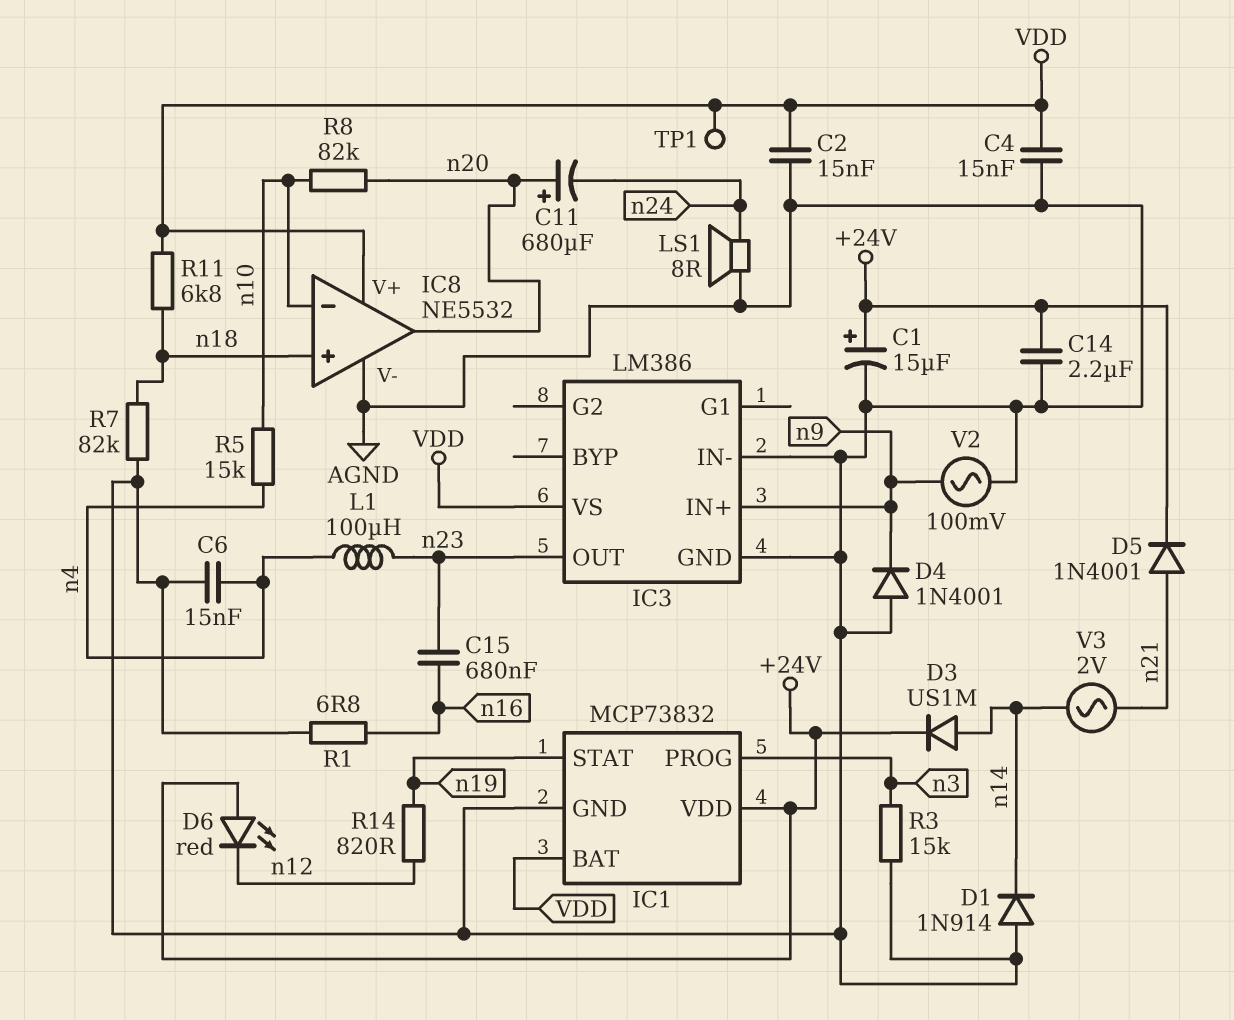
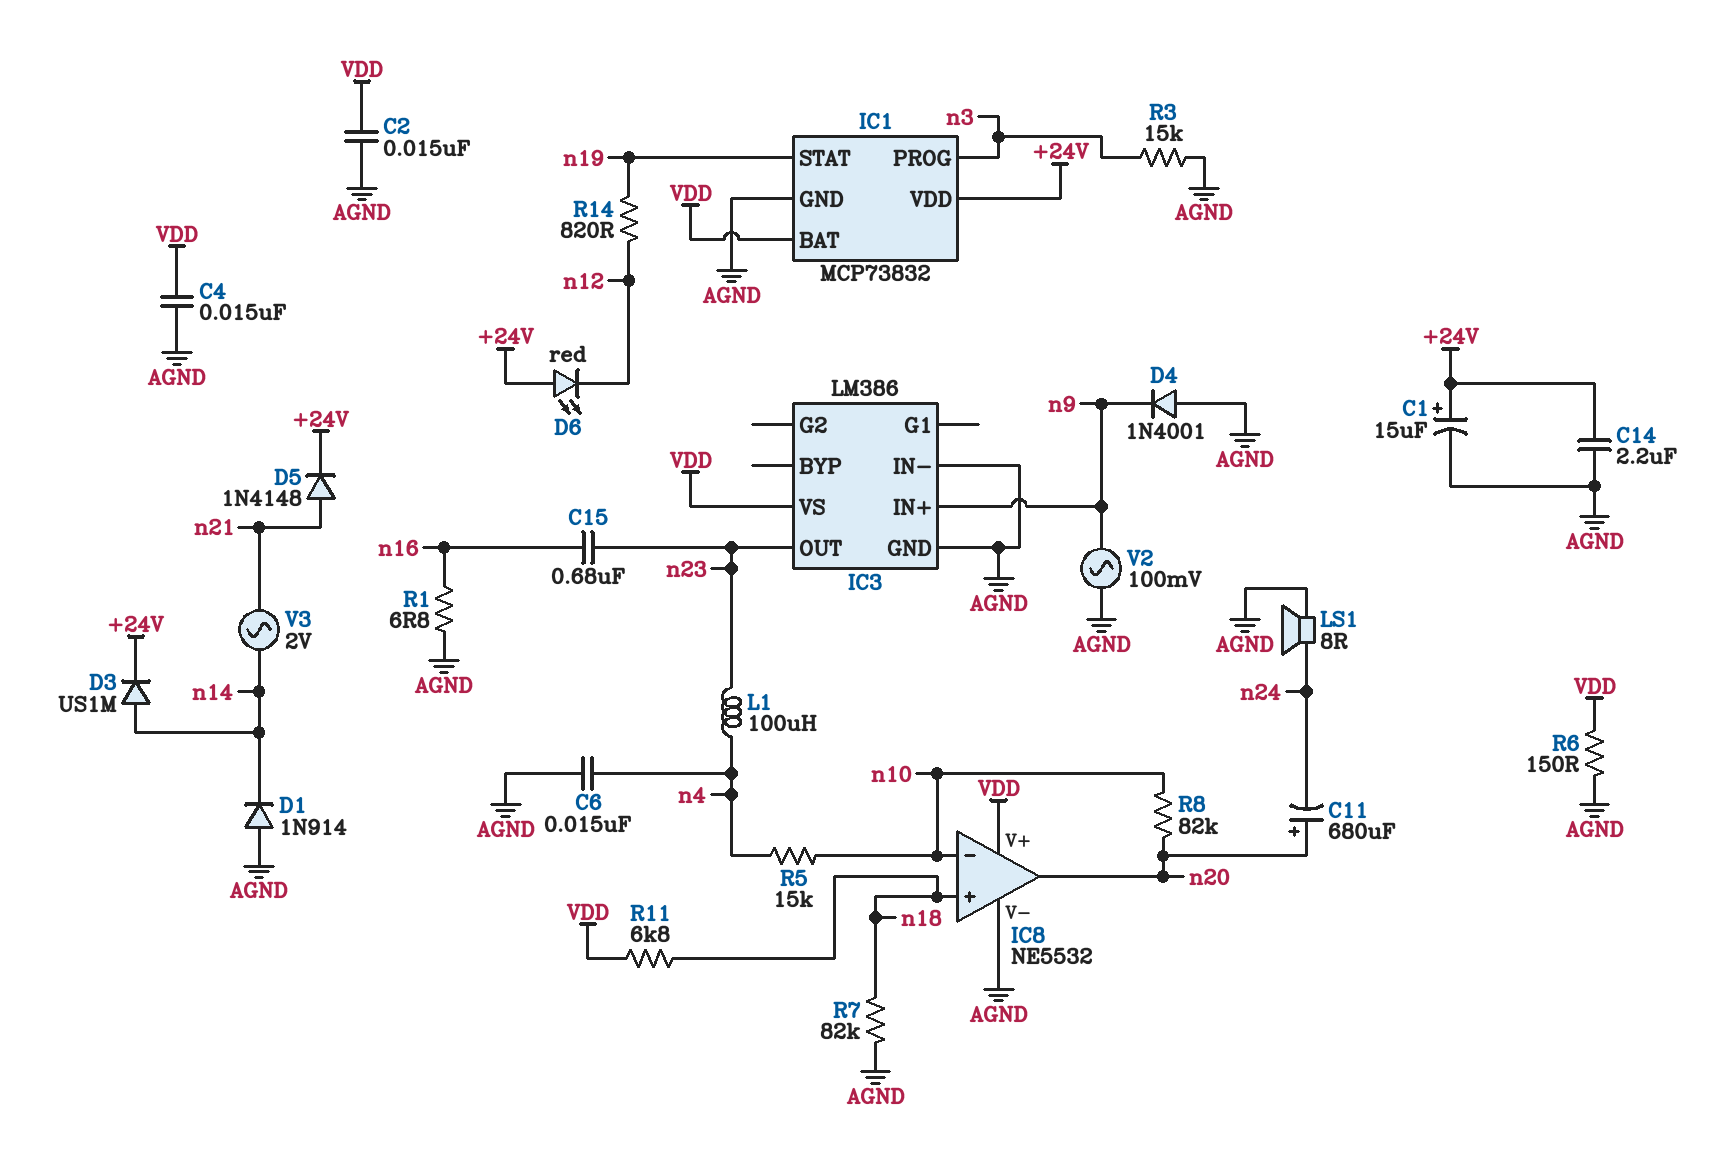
D5: diode 1N4001 (A n21, K +24V) -> diode 1N4148 (A n21, K +24V)
R6: none -> 150 (AGND, VDD)
TP1: test point (VDD) -> none

